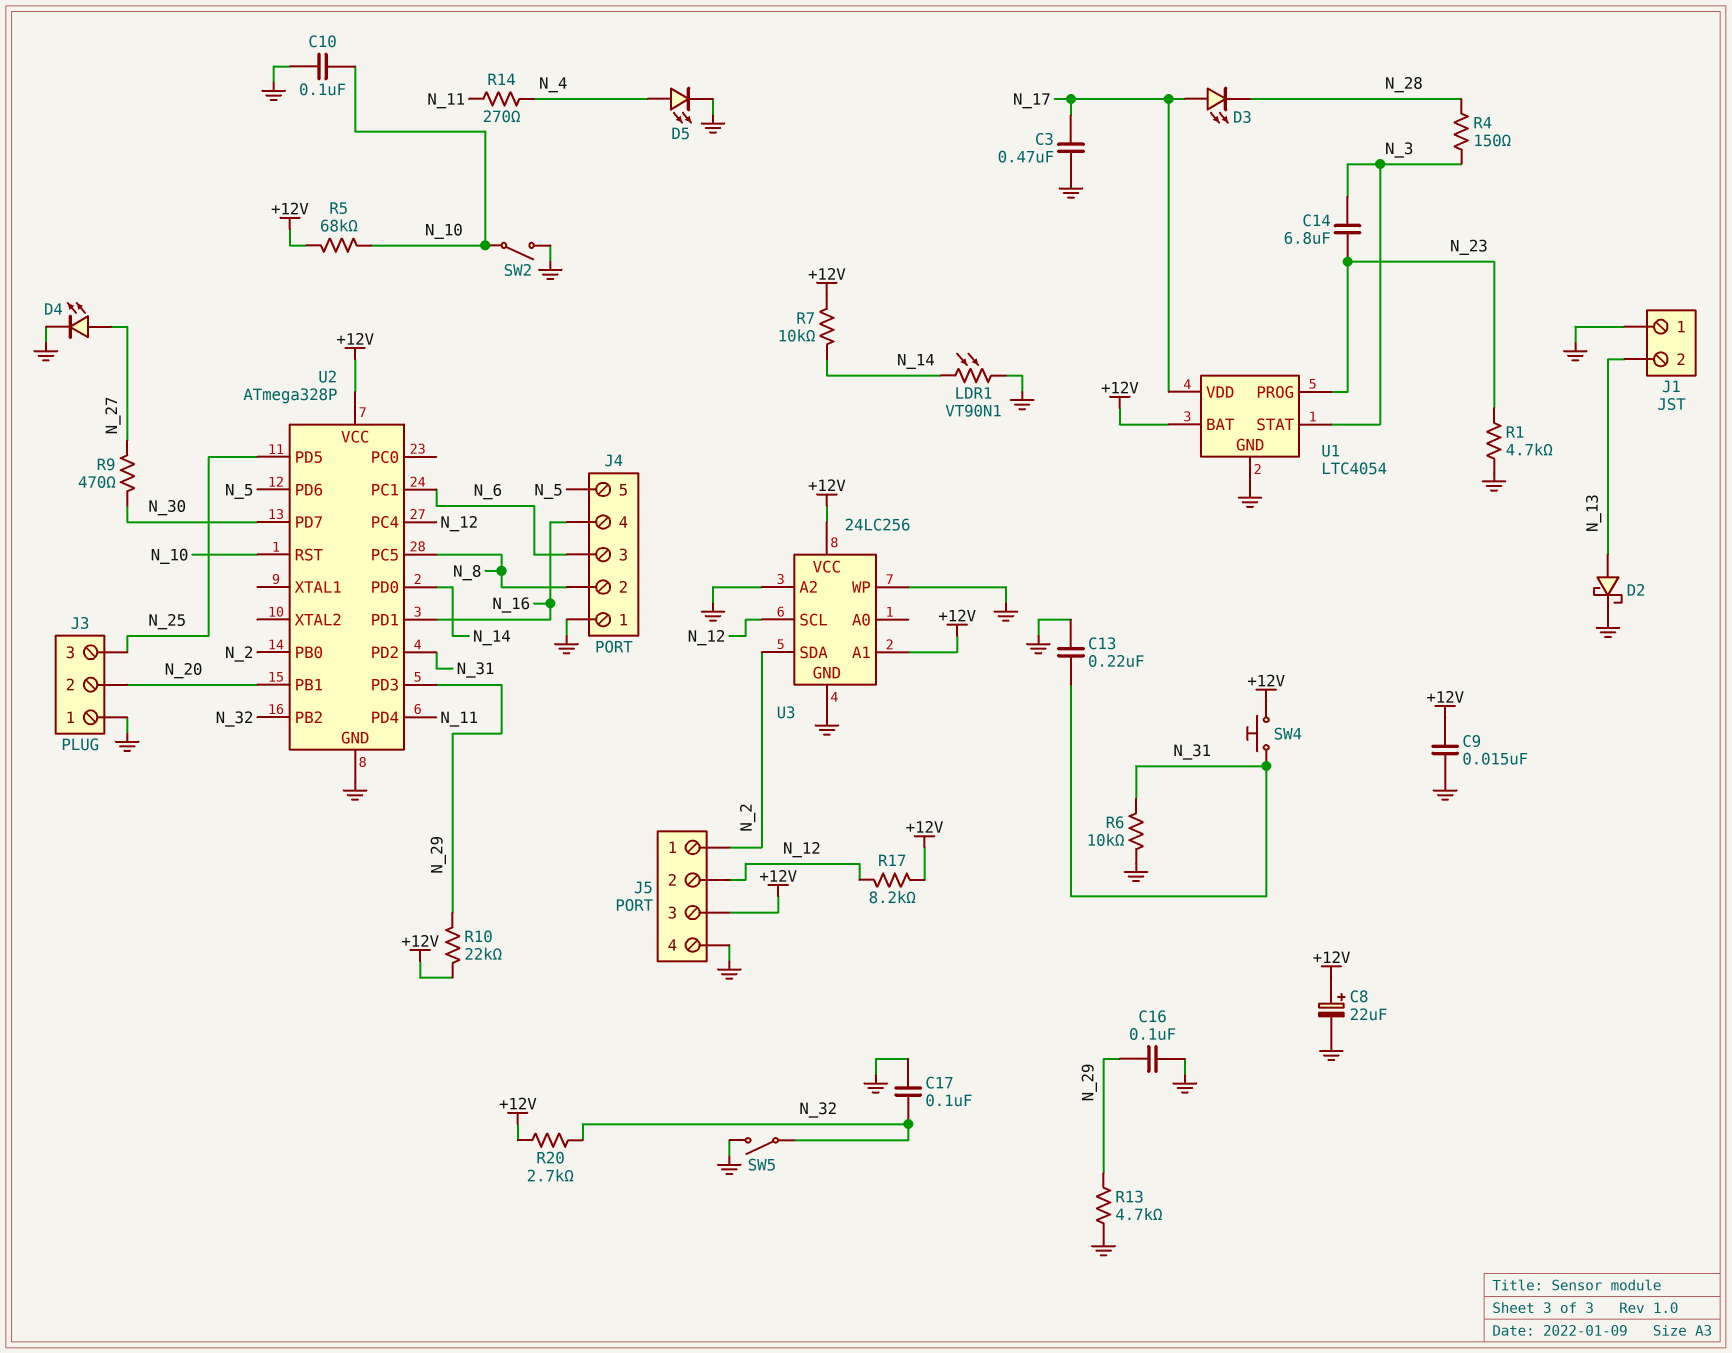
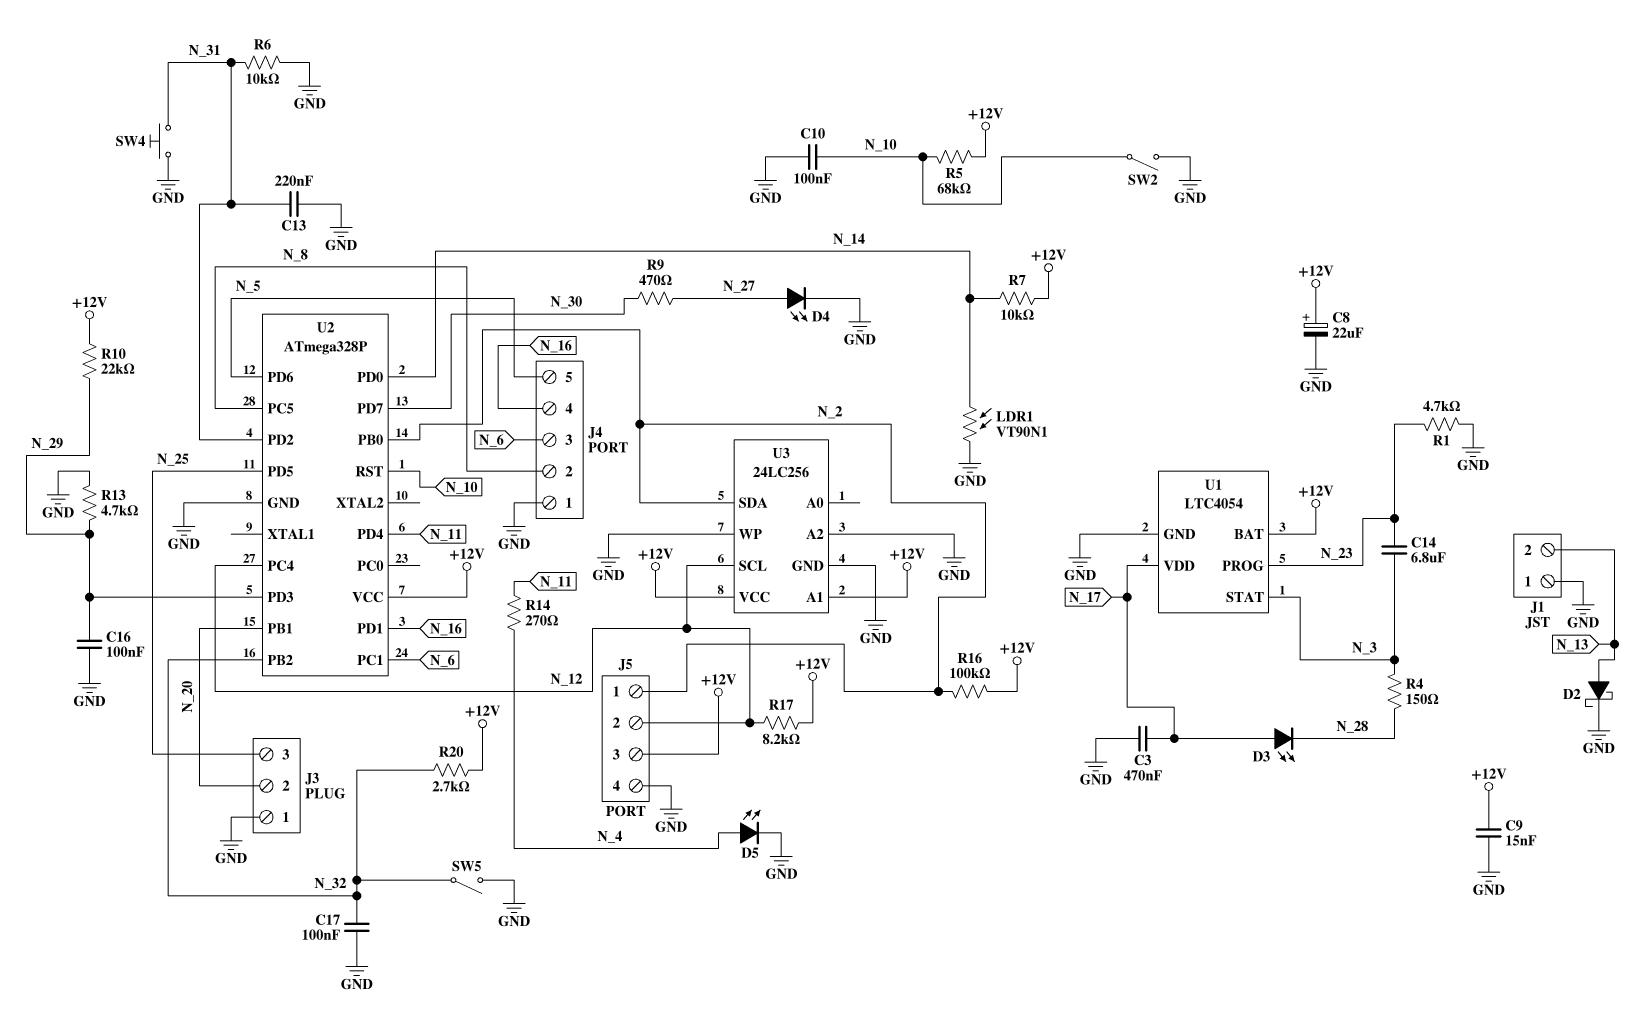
R16: none -> 100k (+12V, N_2)
SW4: button (+12V, N_31) -> button (GND, N_31)

